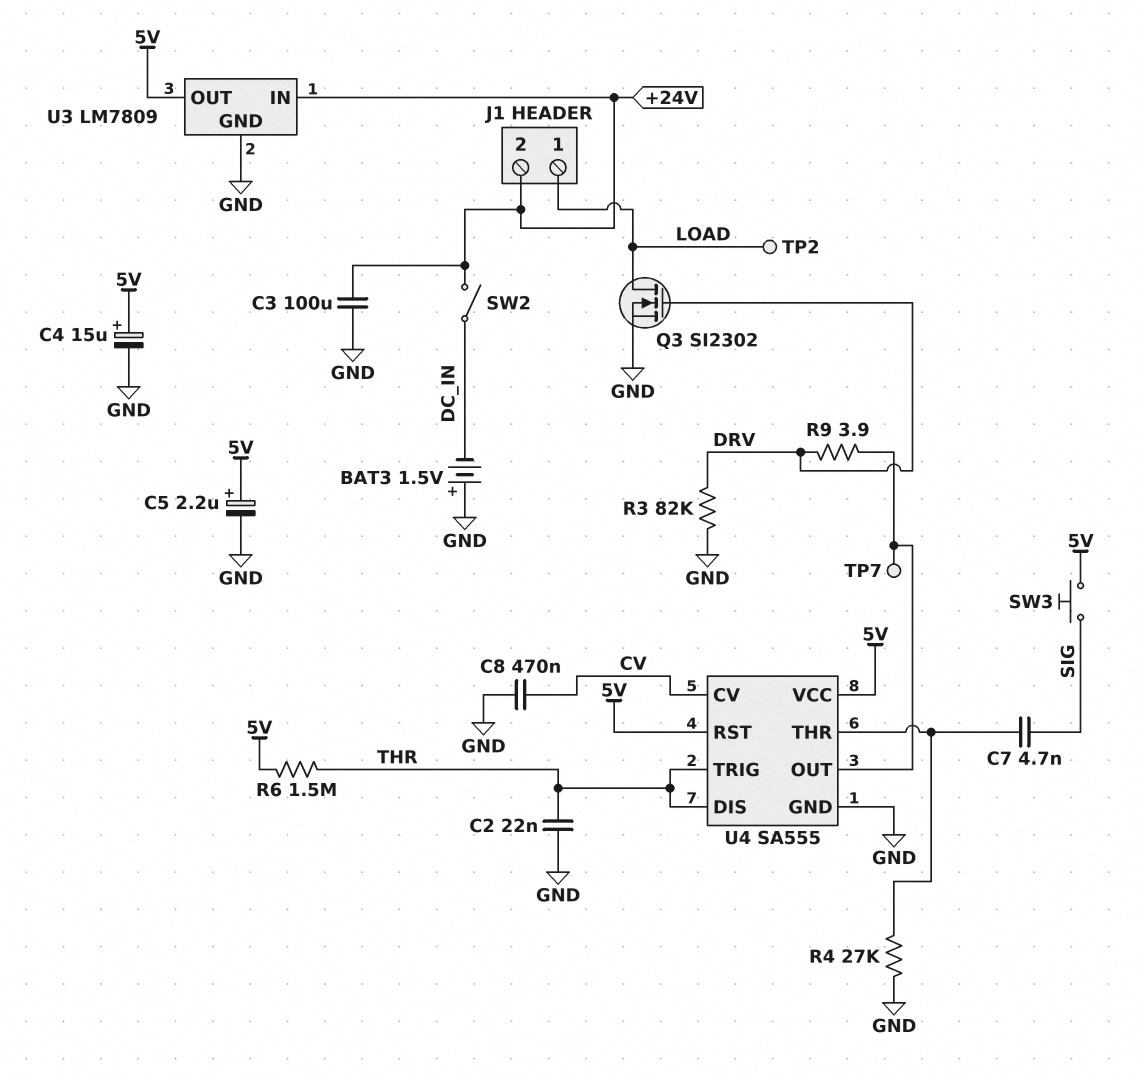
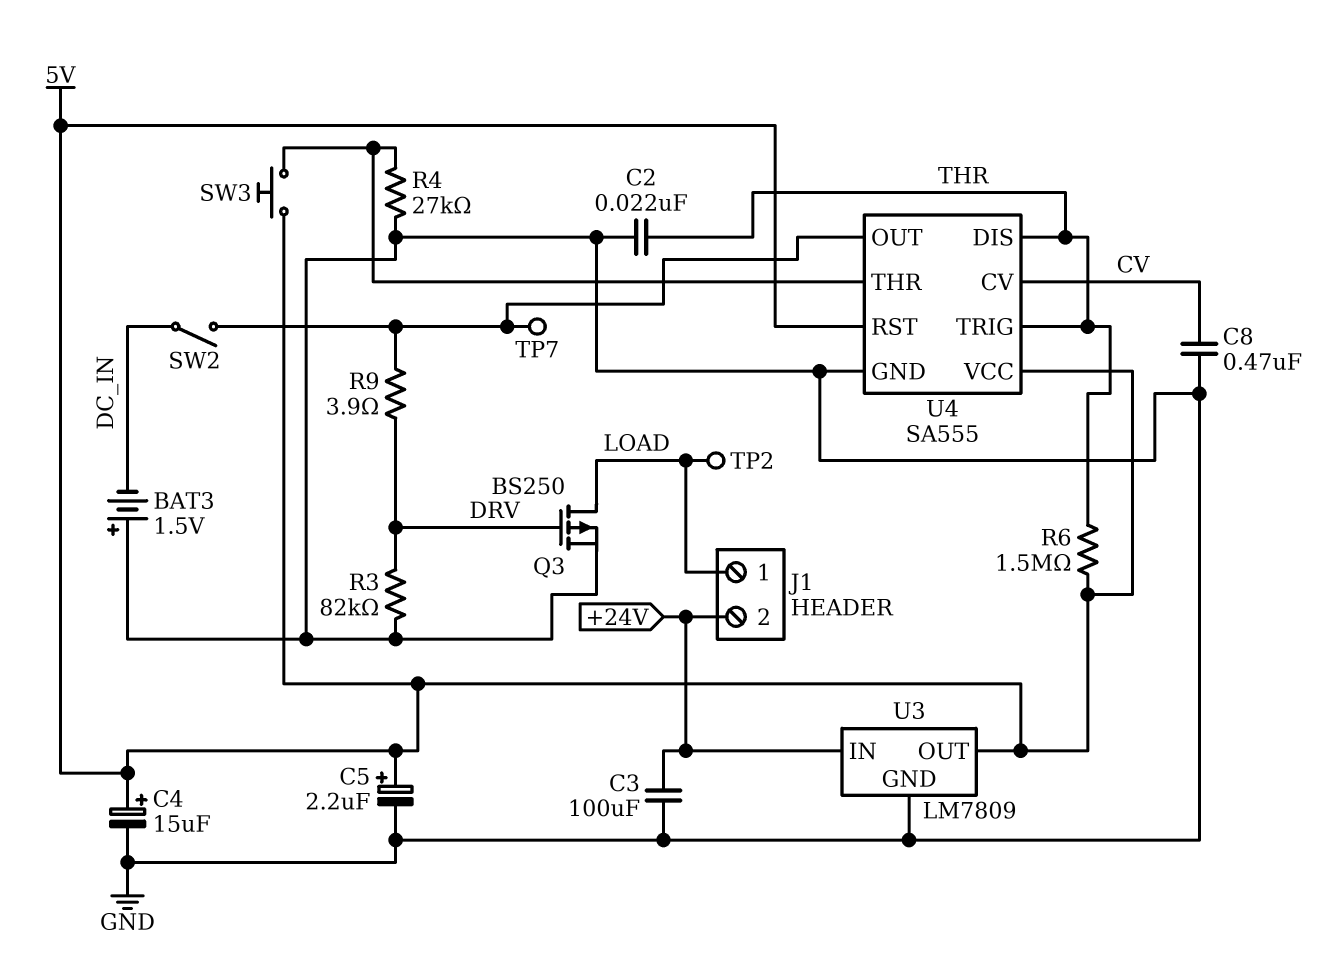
C7: 4.7nF (SIG, U4/THR) -> none
Q3: NMOS SI2302 (G DRV, D LOAD, S GND) -> PMOS BS250 (G DRV, D LOAD, S GND)
SW2: switch (+24V, DC_IN) -> switch (DC_IN, U4/OUT)
SW3: button (5V, SIG) -> button (5V, U4/THR)

